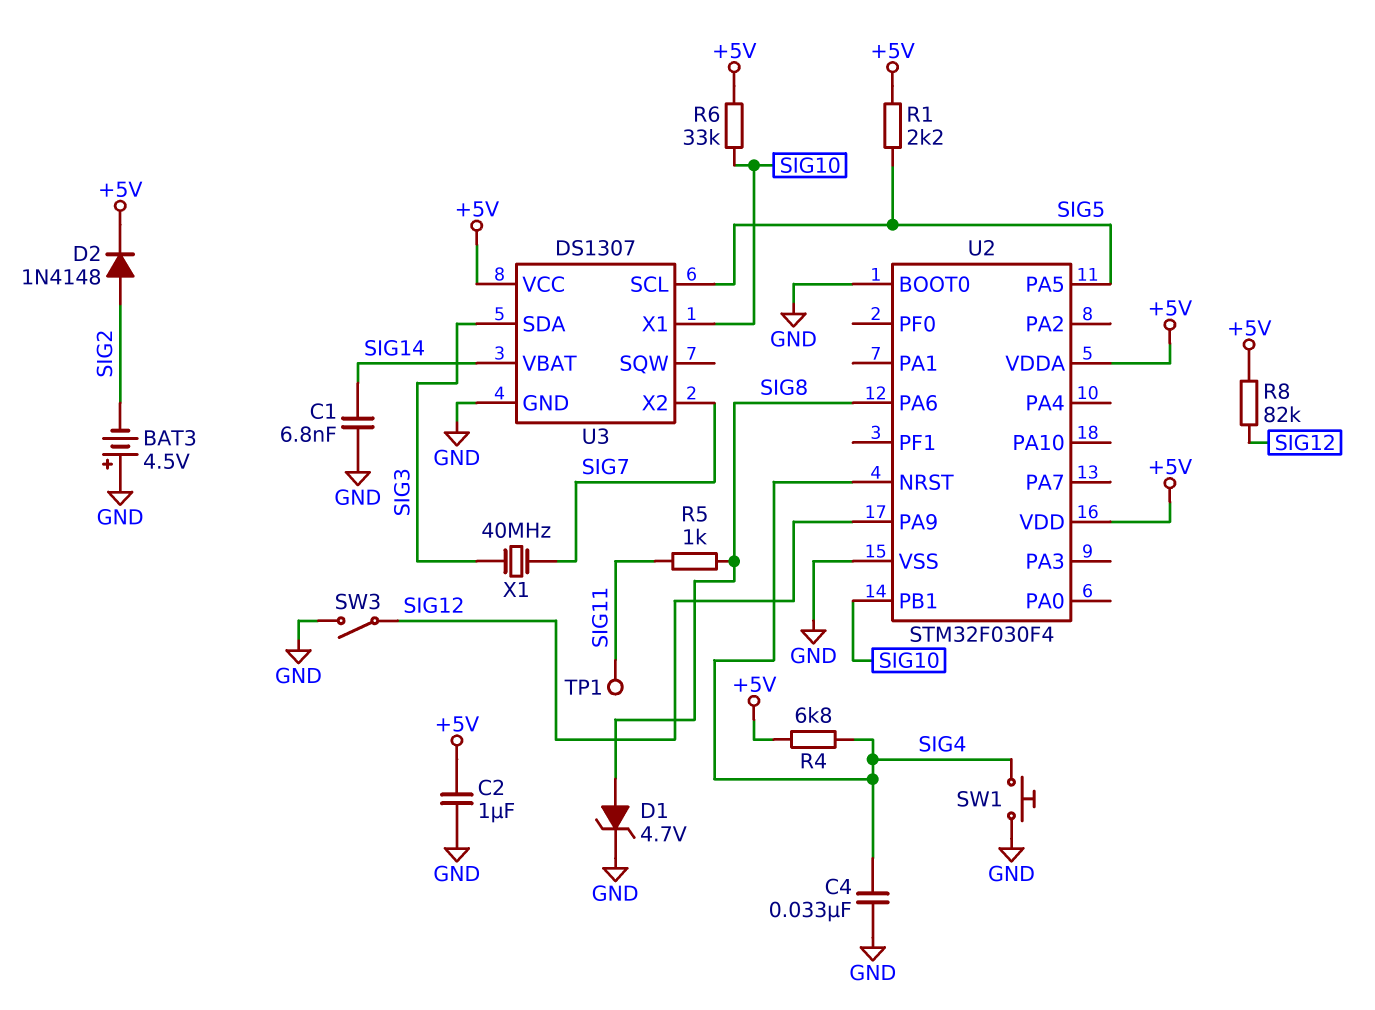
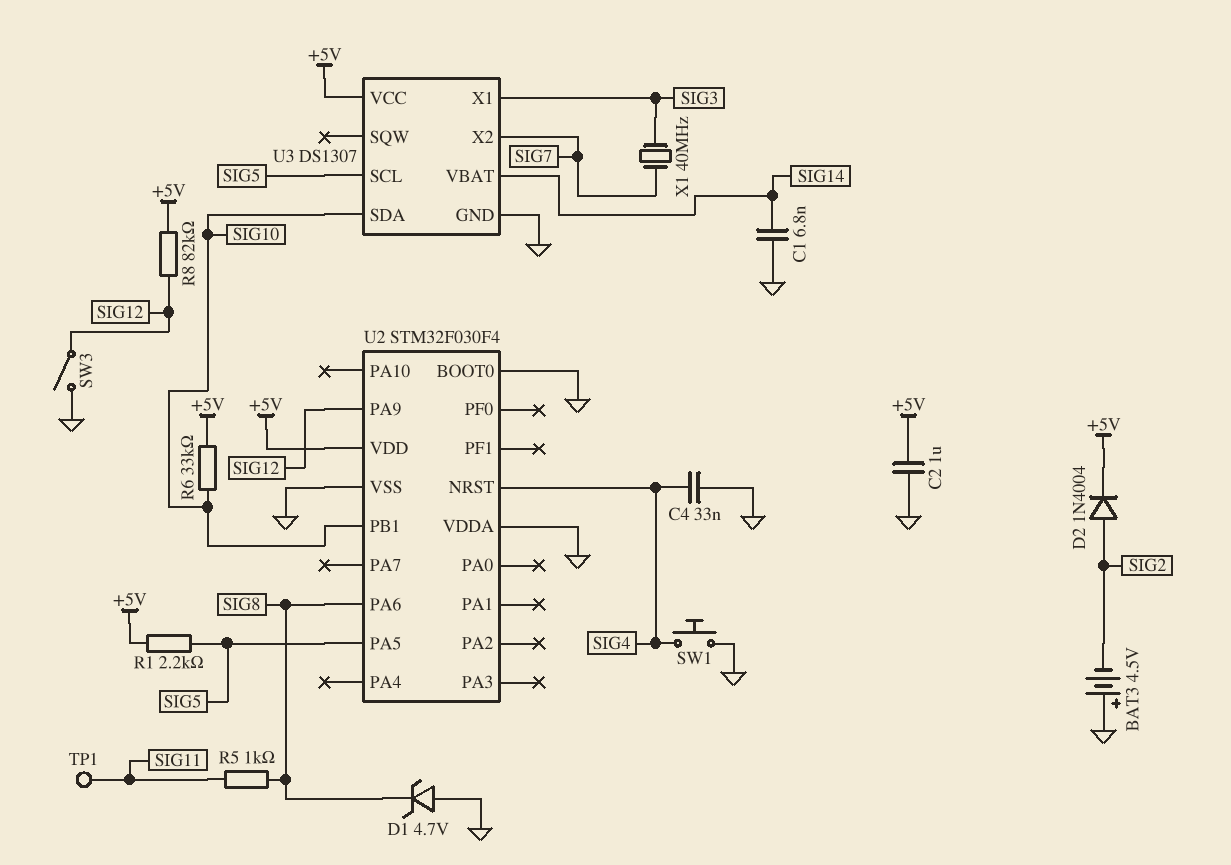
D1: zener 4.7V (A SIG8, K GND) -> zener 4.7V (A GND, K SIG8)
D2: diode 1N4148 (A SIG2, K +5V) -> diode 1N4004 (A SIG2, K +5V)
R4: 6.8k (+5V, SIG4) -> none
U2 pin VDDA: +5V -> GND
U3 pin SDA: SIG3 -> SIG10
U3 pin X1: SIG10 -> SIG3

